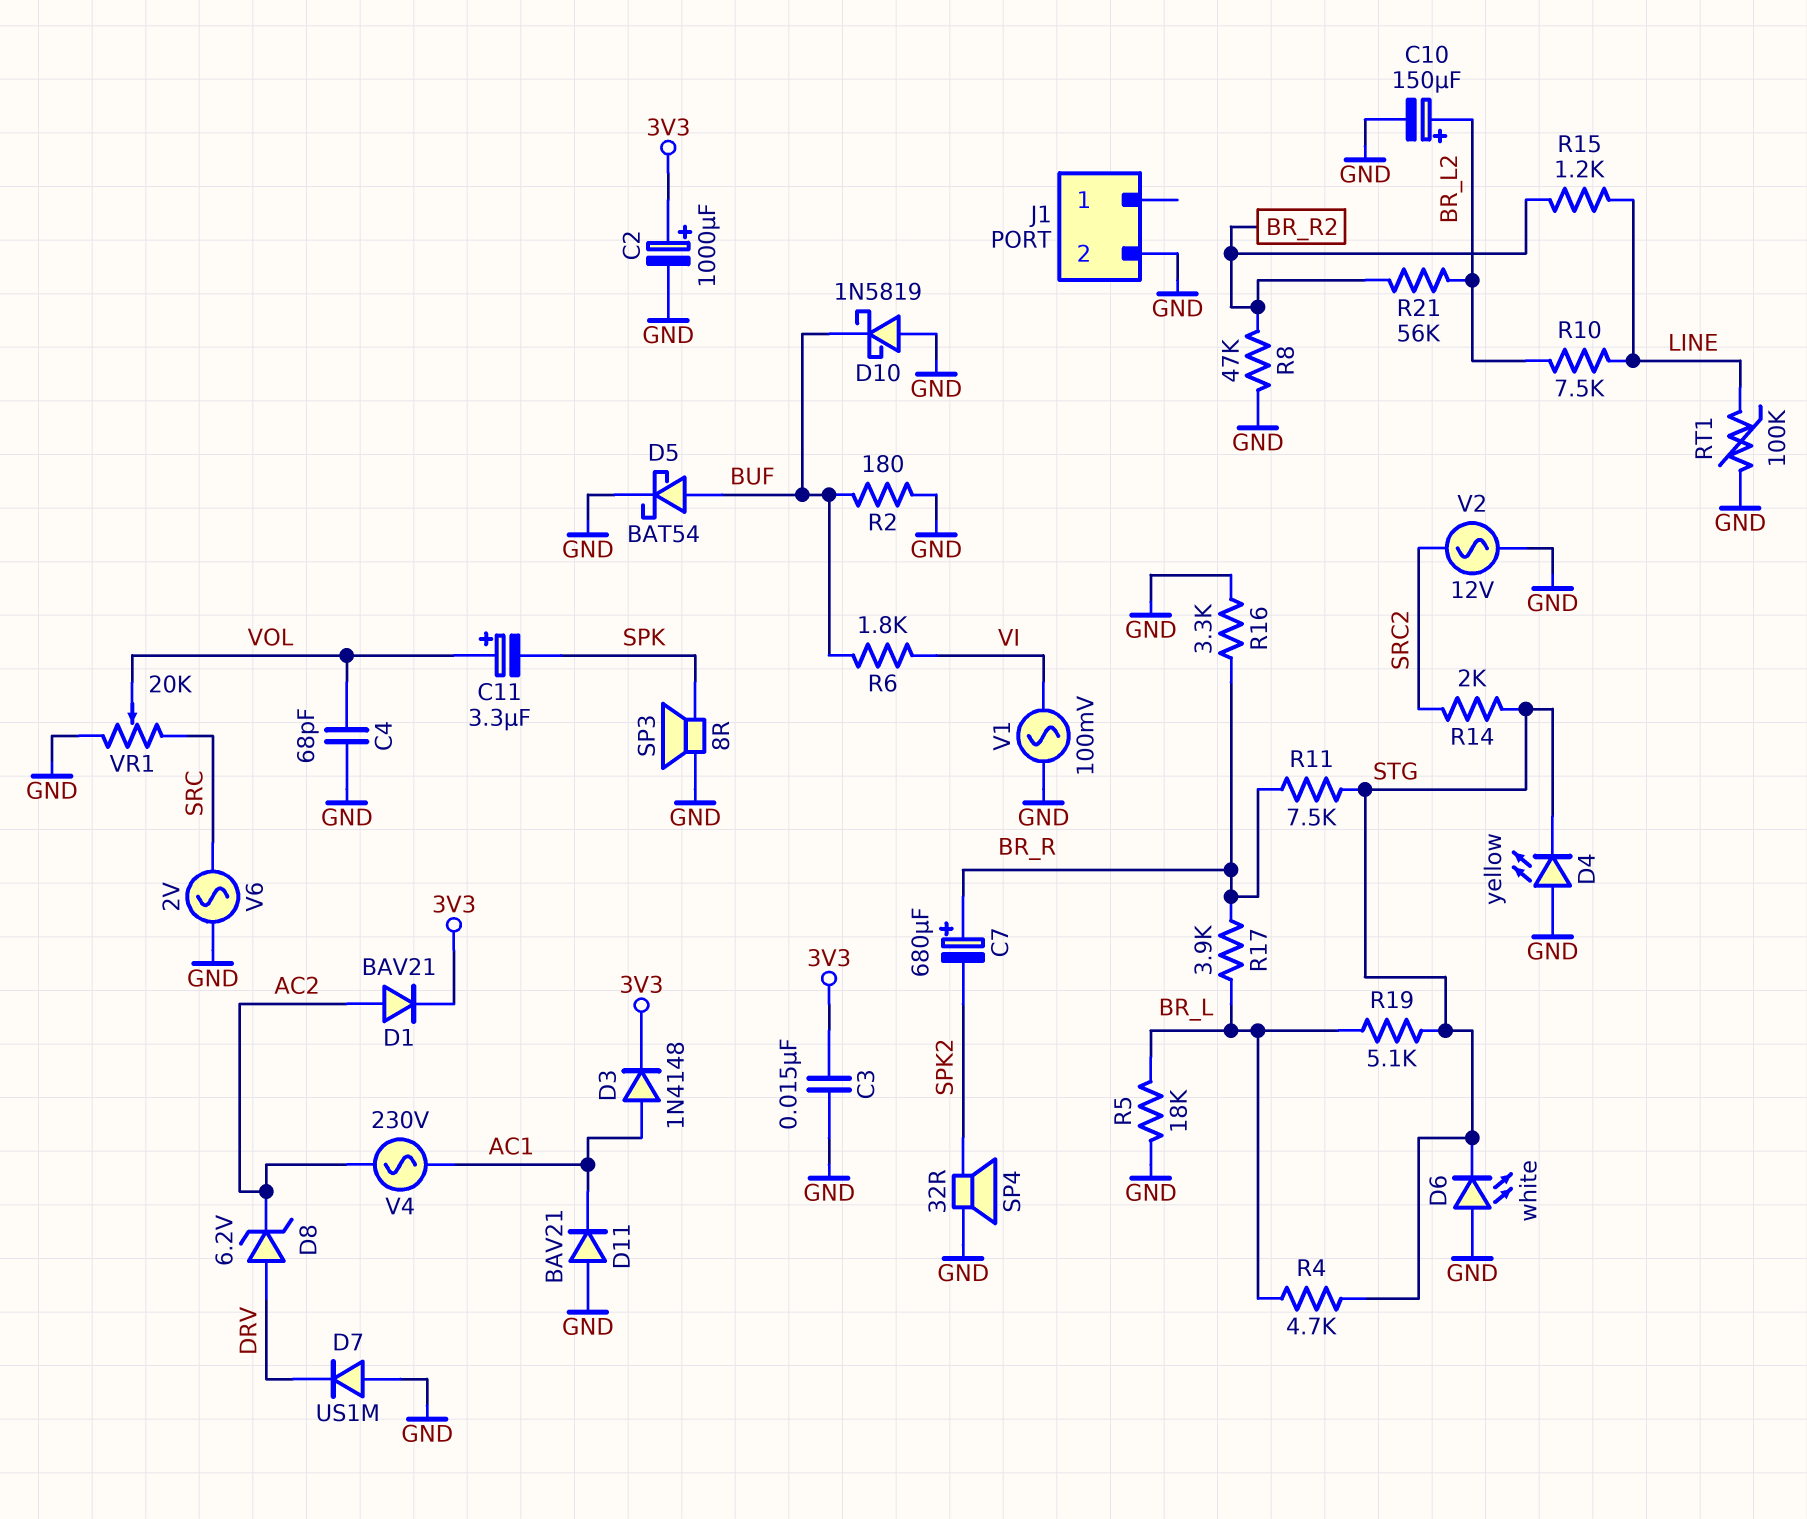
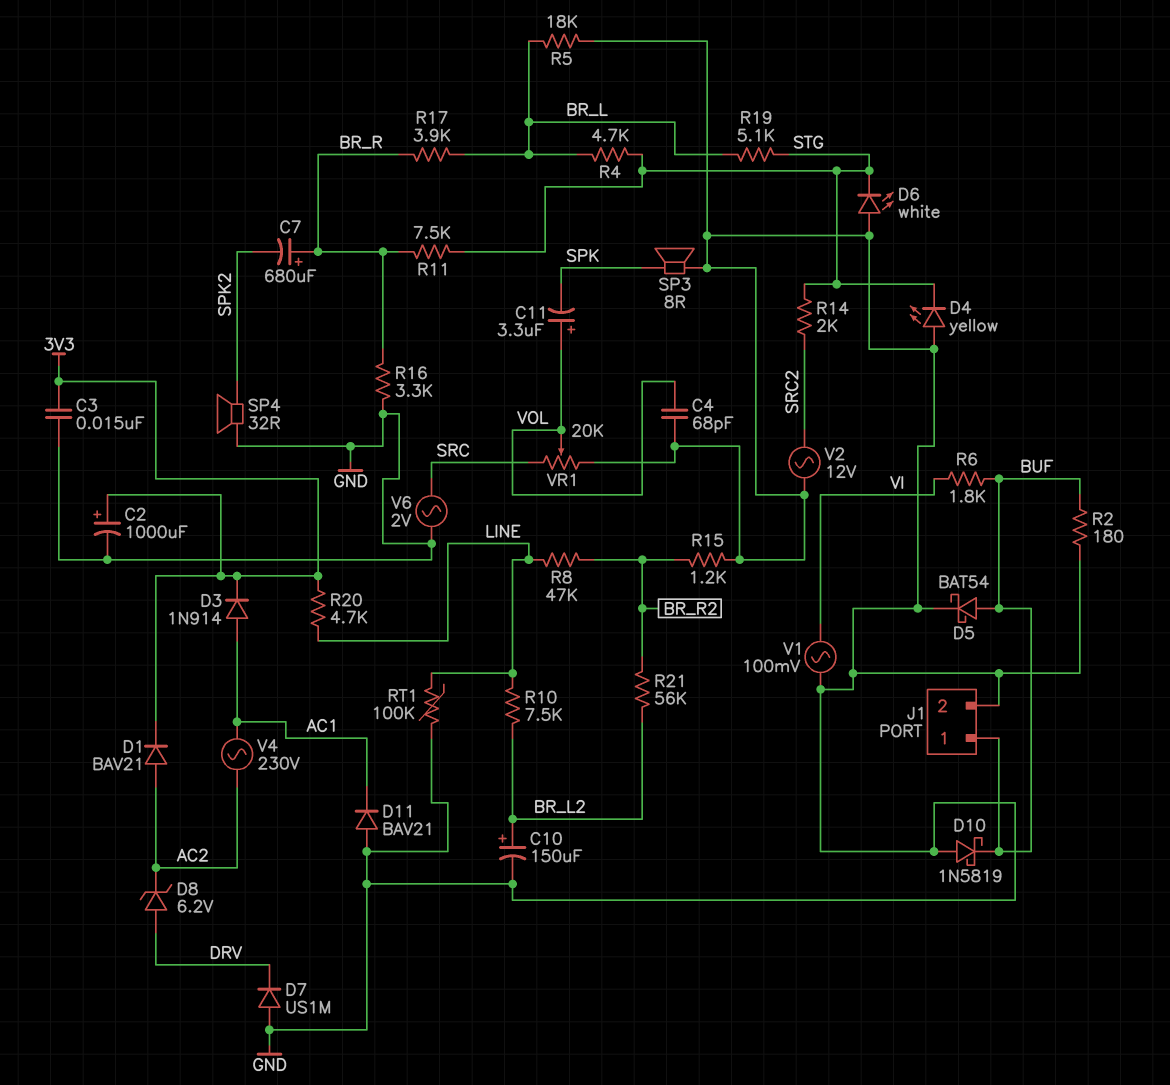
D3: diode 1N4148 (A AC1, K 3V3) -> diode 1N914 (A AC1, K 3V3)
J1 pin 1: none -> BUF
R8: 47k (BR_R2, GND) -> 47k (BR_R2, LINE)
R15: 1.2k (BR_R2, LINE) -> 1.2k (BR_R2, GND)
R20: none -> 4.7k (3V3, LINE)

